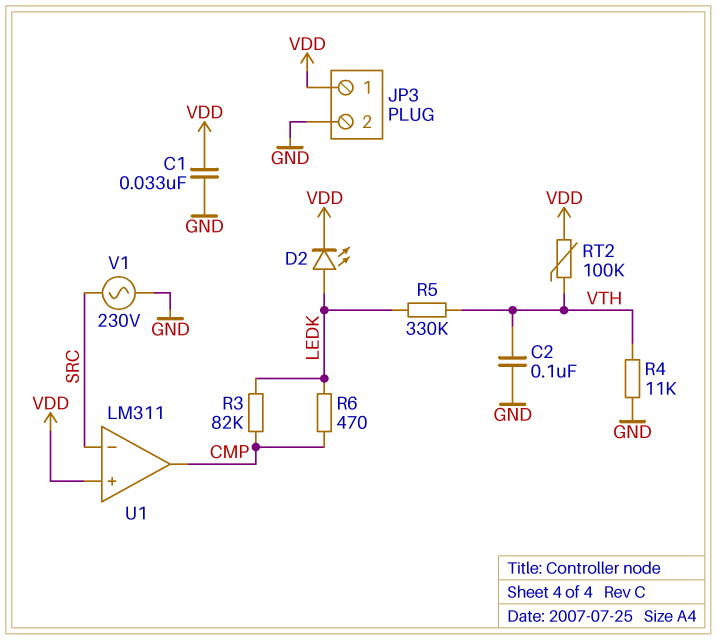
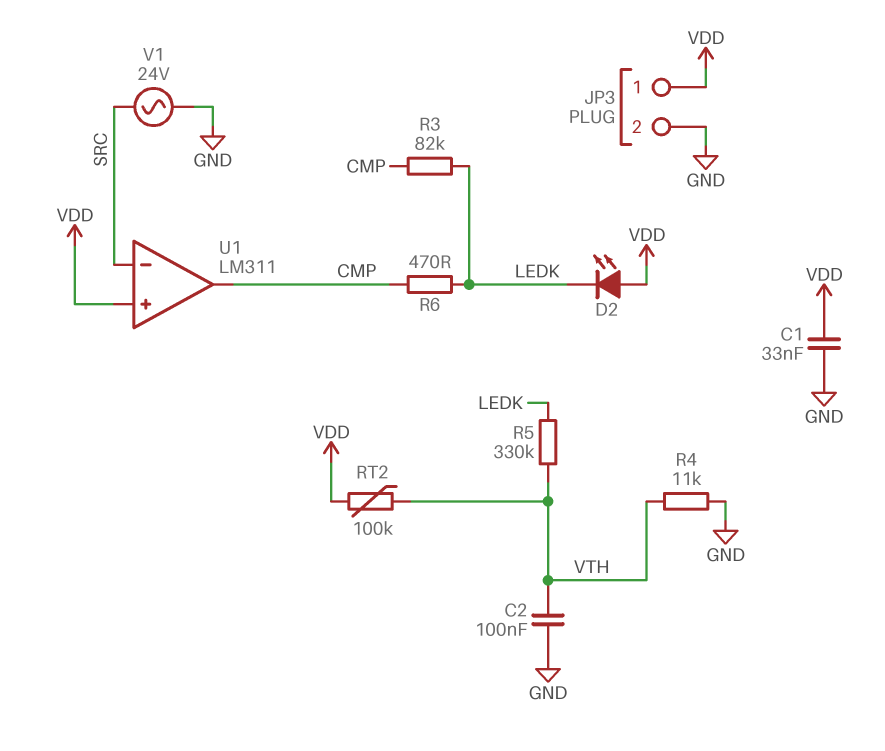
D2: LED (A LEDK, K VDD) -> LED (A VDD, K LEDK)
V1: AC 230V (GND, SRC) -> AC 24V (GND, SRC)

